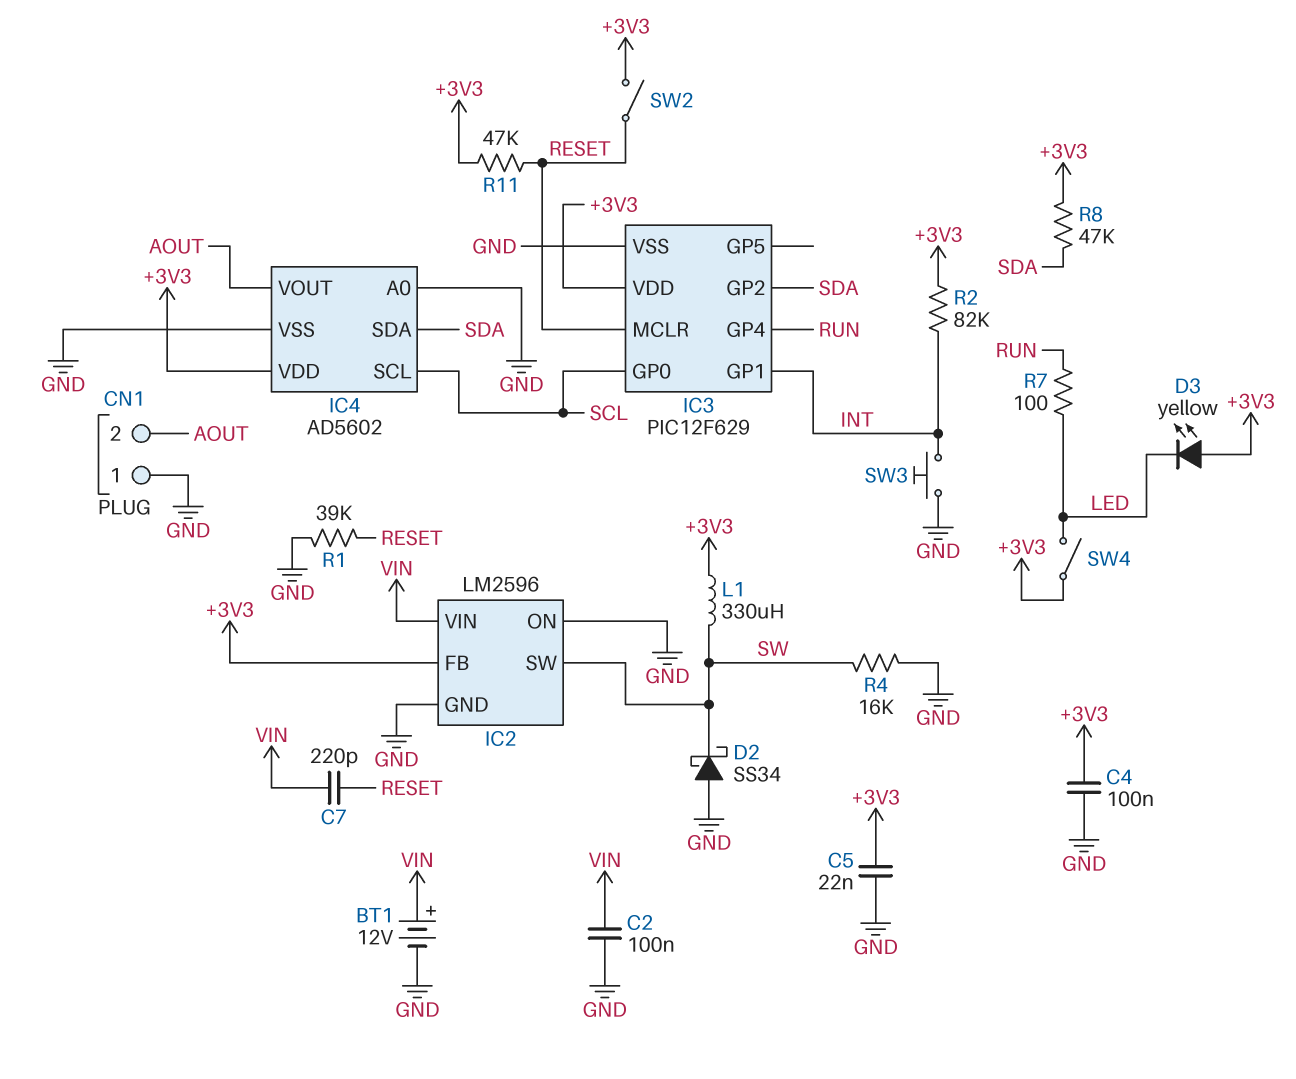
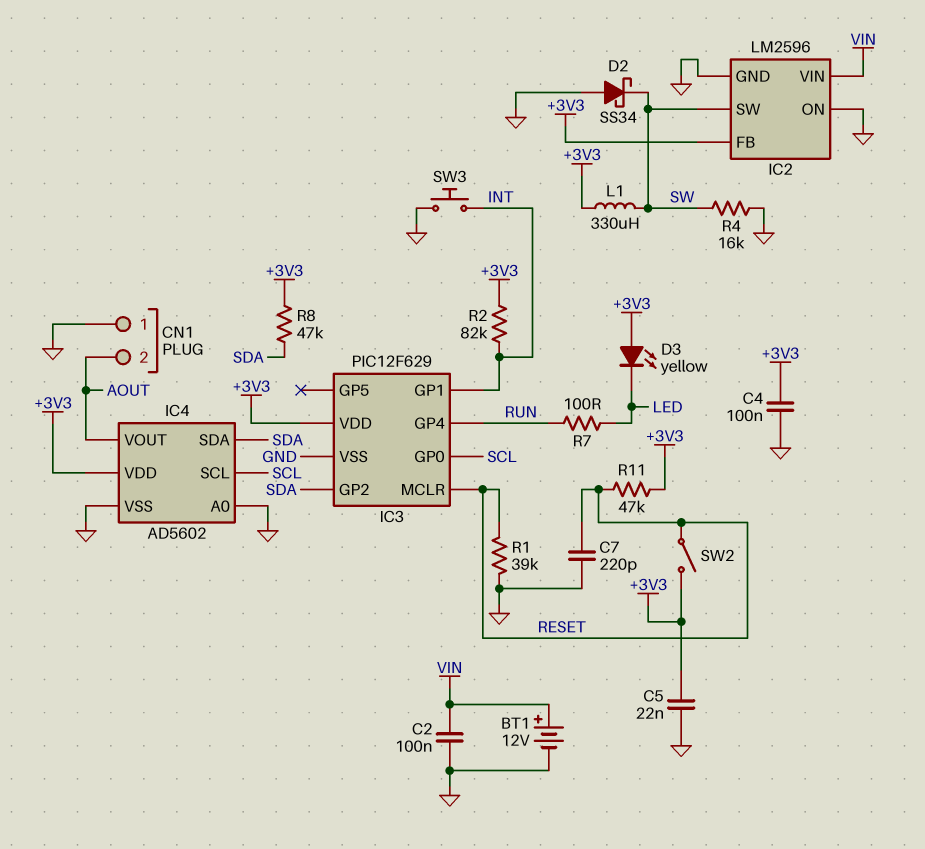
C7: 220pF (RESET, VIN) -> 220pF (GND, RESET)
SW4: switch (+3V3, LED) -> none

